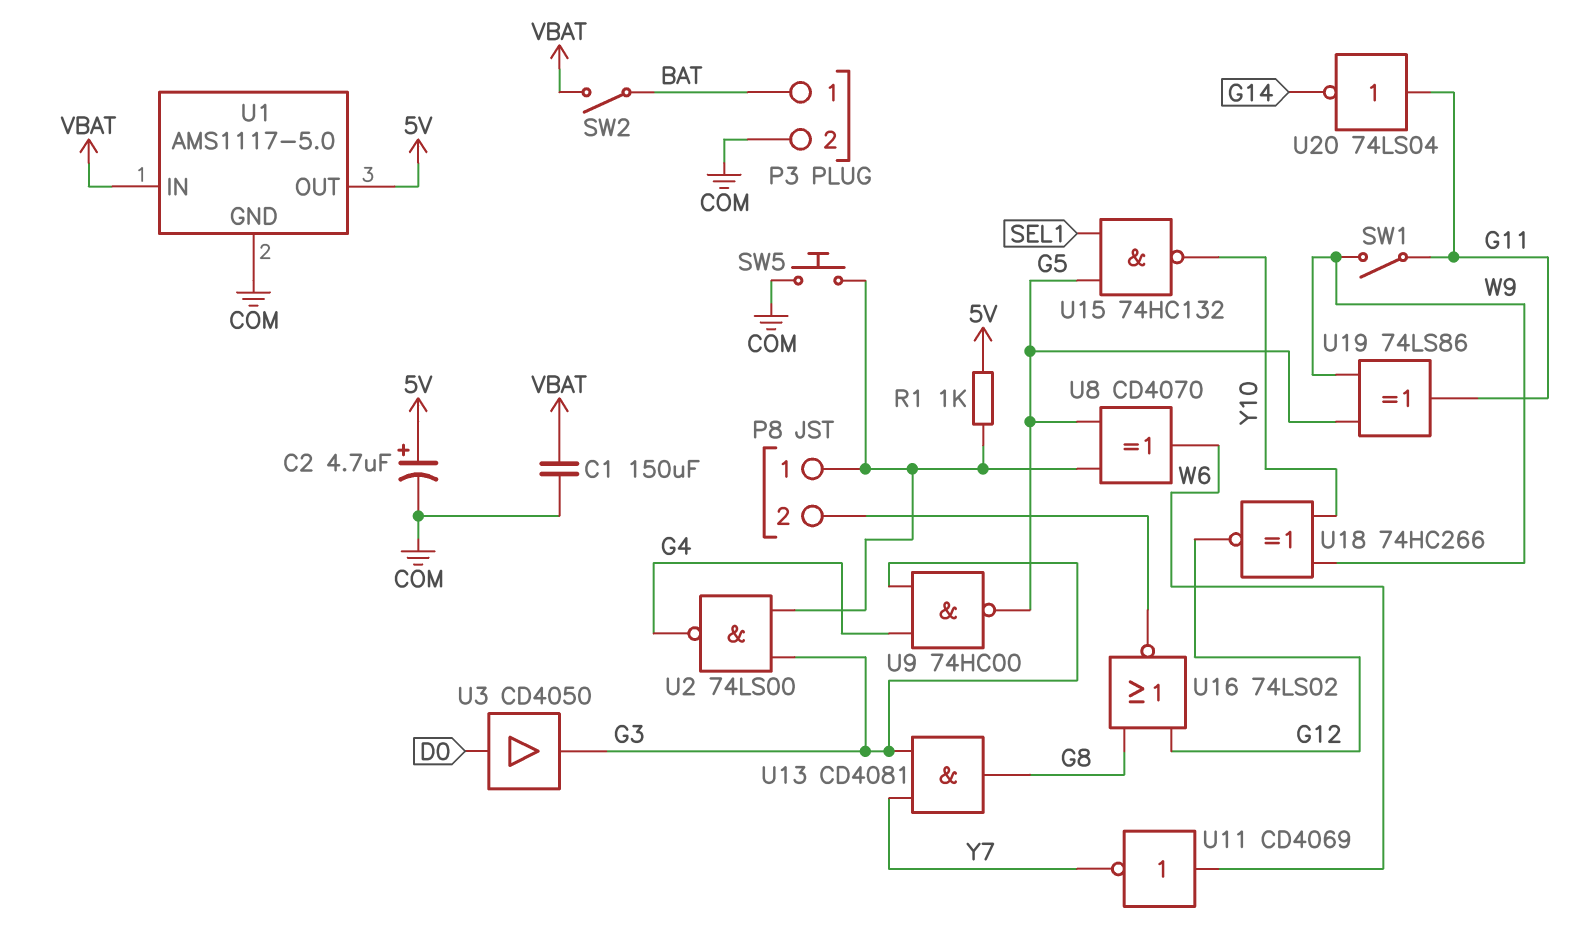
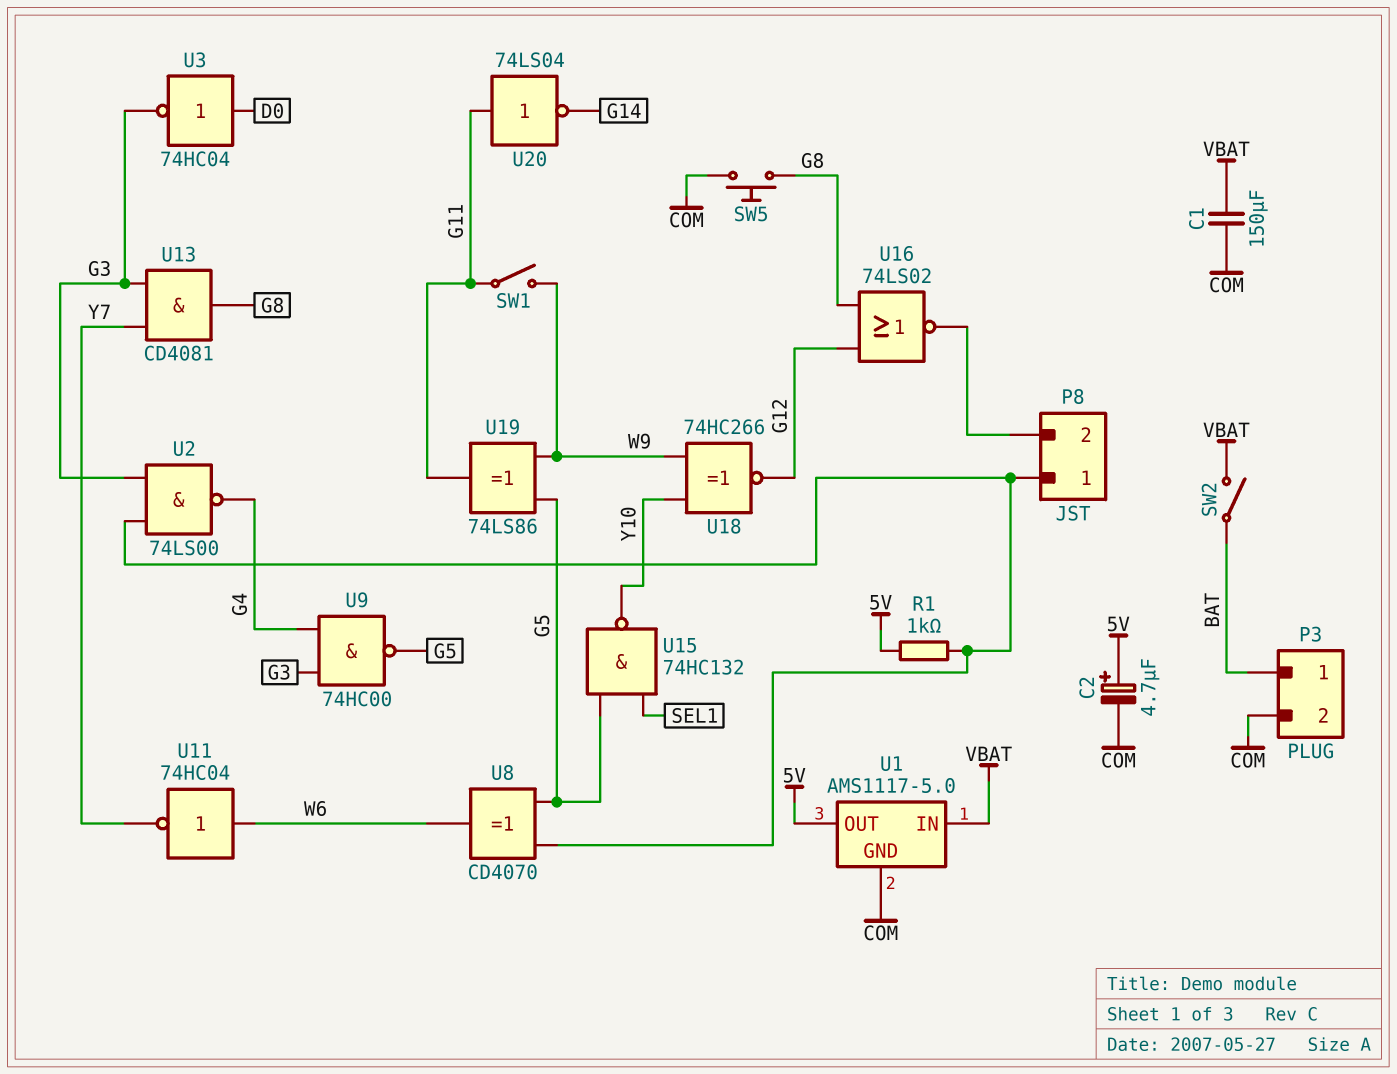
SW5: button (COM, P8/1) -> button (COM, G8)
U3: buffer CD4050 (in D0, out G3) -> NOT 74HC04 (in D0, out G3)
U11: NOT CD4069 (in W6, out Y7) -> NOT 74HC04 (in W6, out Y7)

